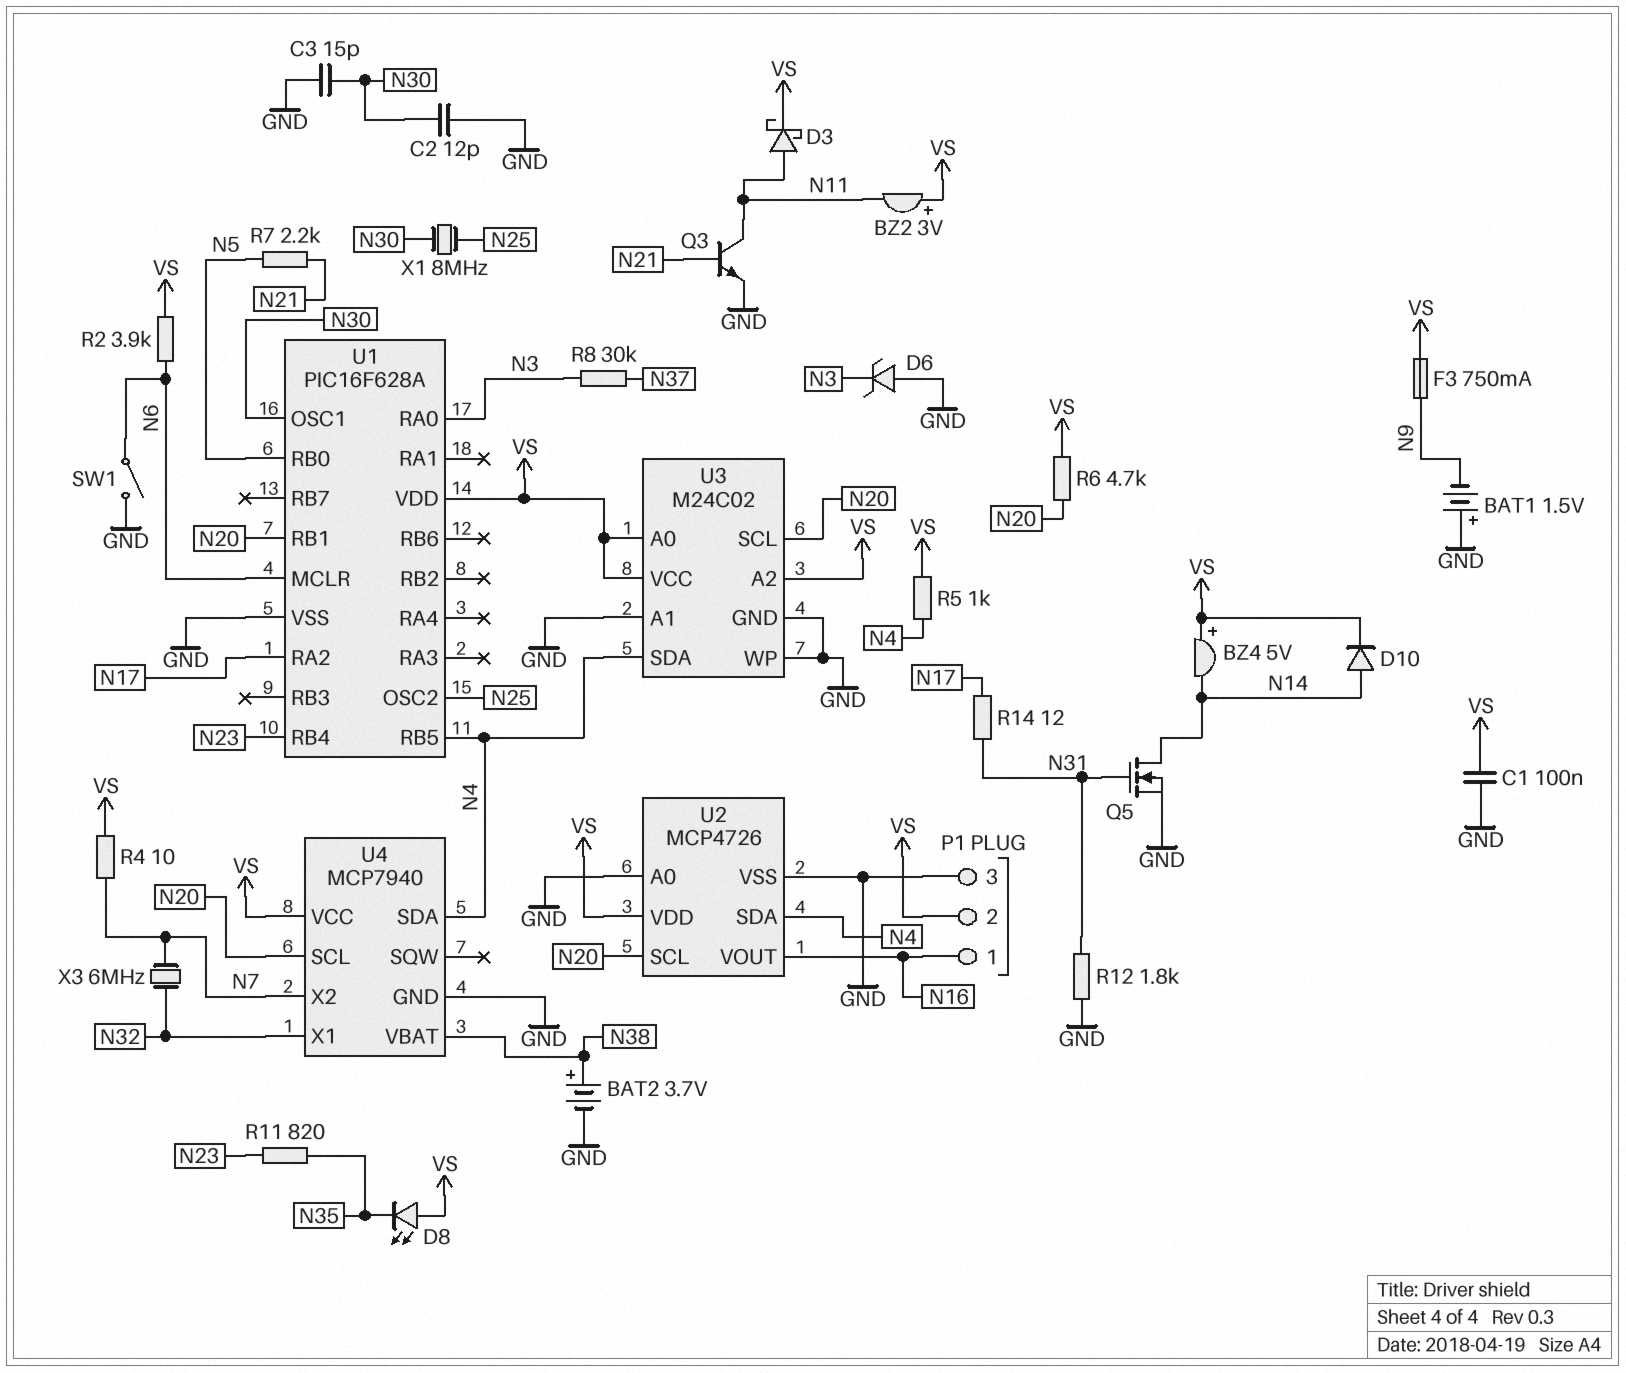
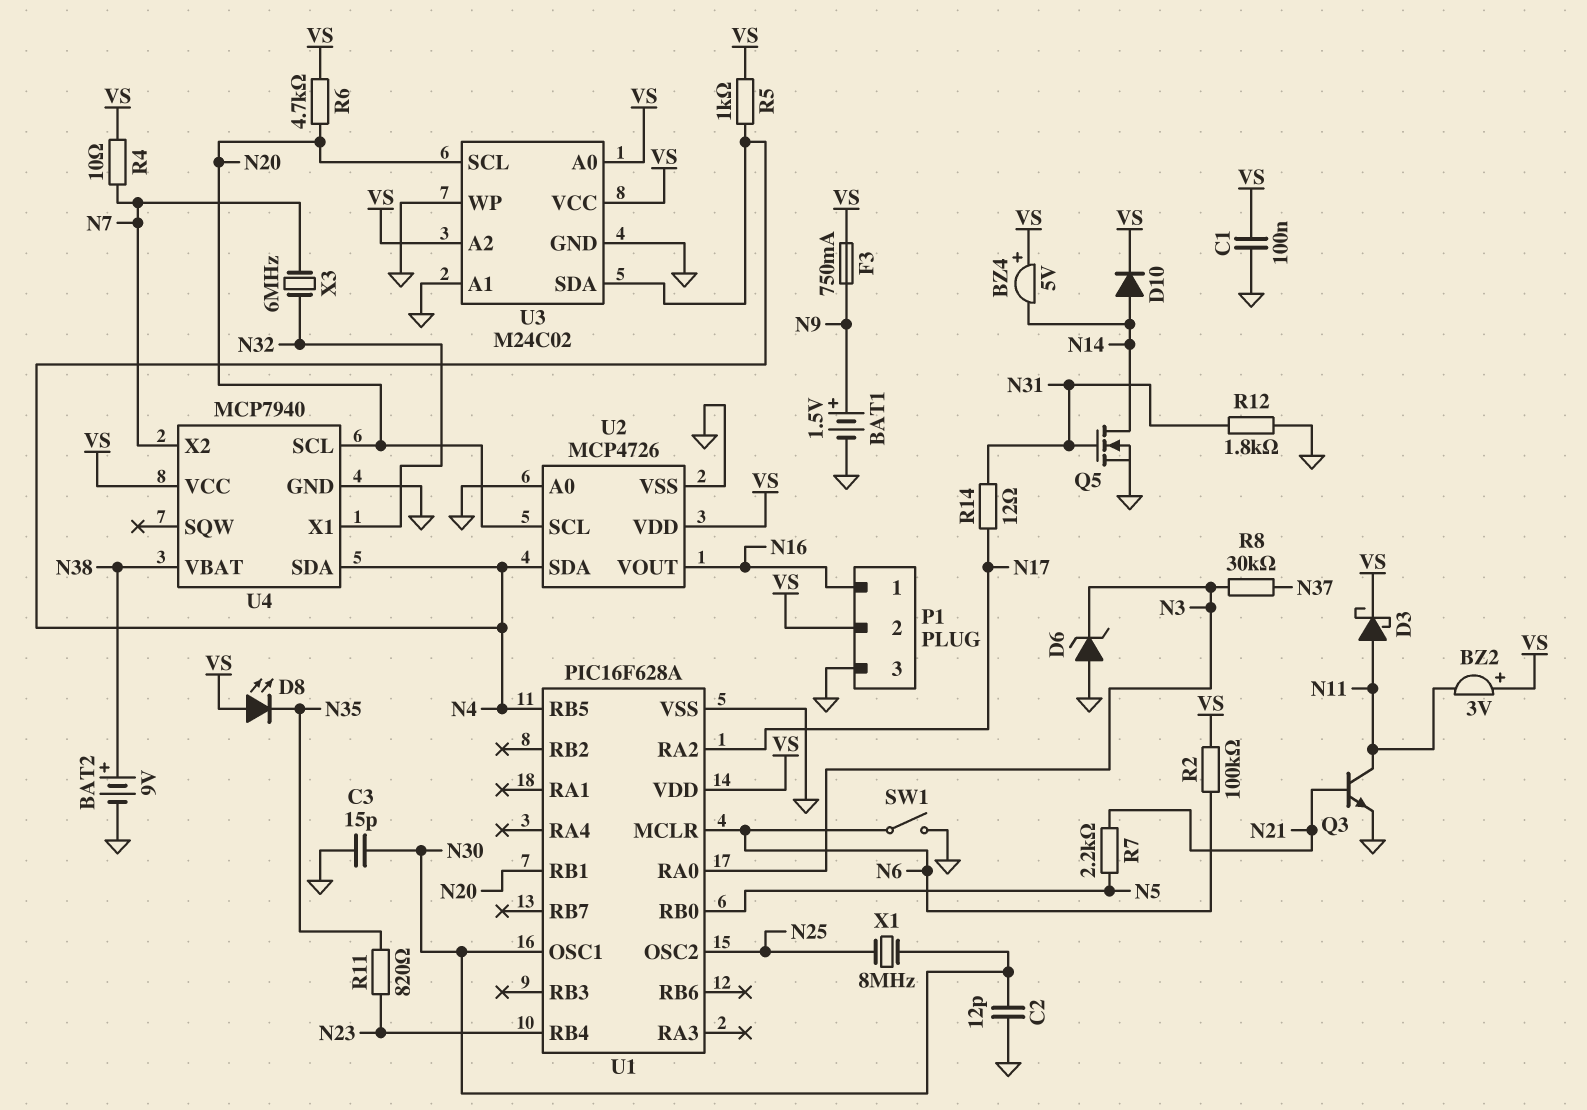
BAT1: 1.5V (plus GND, minus N9) -> 1.5V (plus N9, minus GND)
BAT2: 3.7V (plus N38, minus GND) -> 9V (plus N38, minus GND)
R2: 3.9k (N6, VS) -> 100k (N6, VS)

